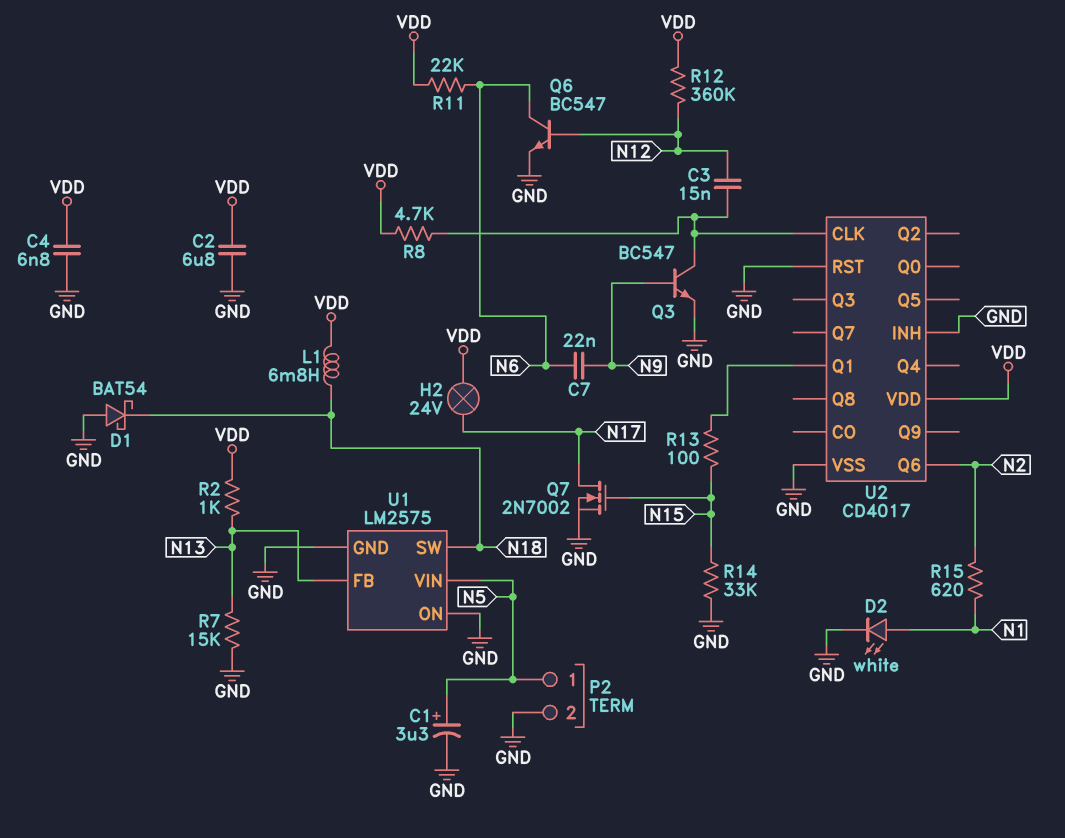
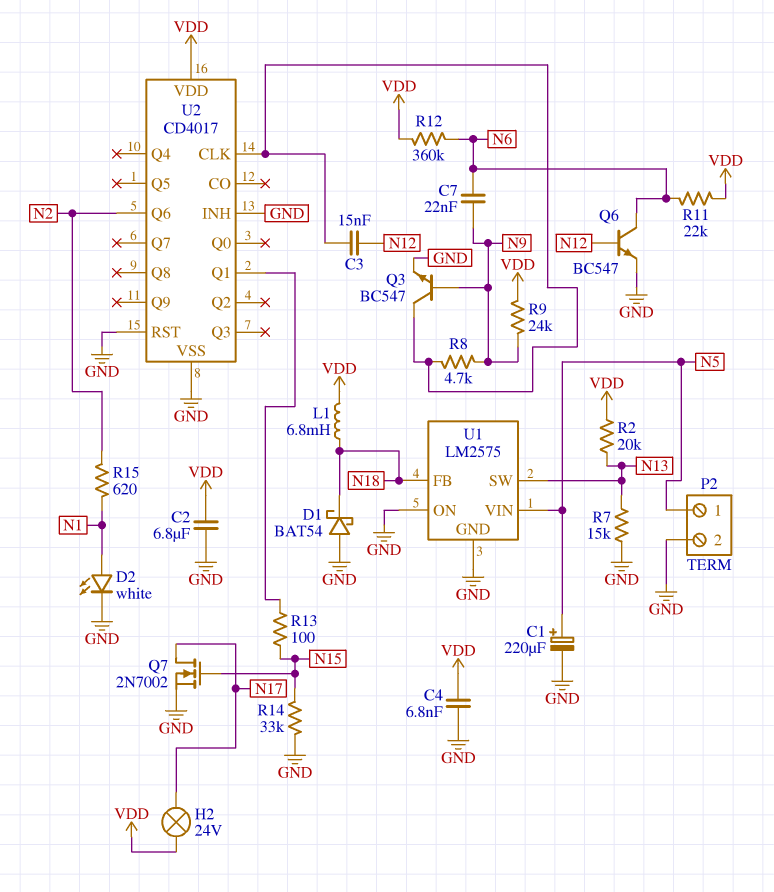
C1: 3.3uF (plus N5, minus GND) -> 220uF (plus N5, minus GND)
R2: 1k (N13, VDD) -> 20k (N13, VDD)
R8: 4.7k (U2/CLK, VDD) -> 4.7k (N9, U2/CLK)
R9: none -> 24k (N9, VDD)
R12: 360k (N12, VDD) -> 360k (N6, VDD)
U1 pin FB: N13 -> N18
U1 pin SW: N18 -> N13

